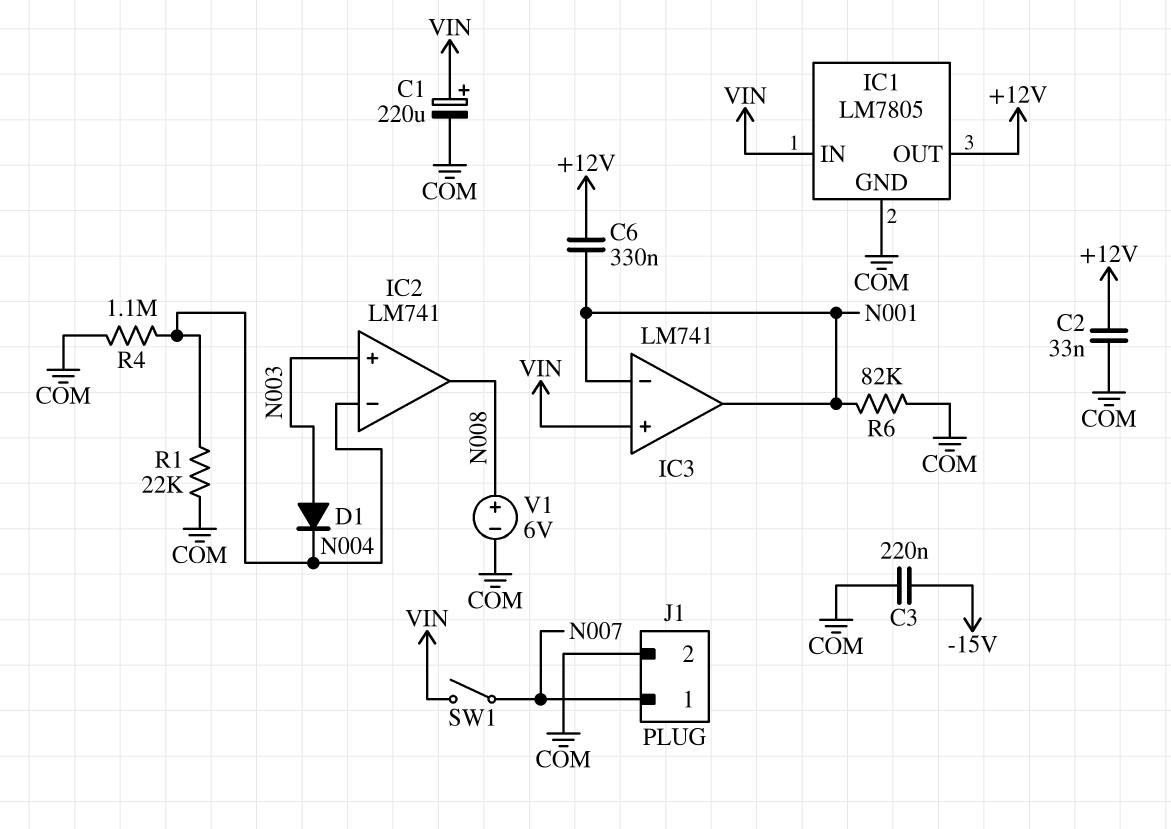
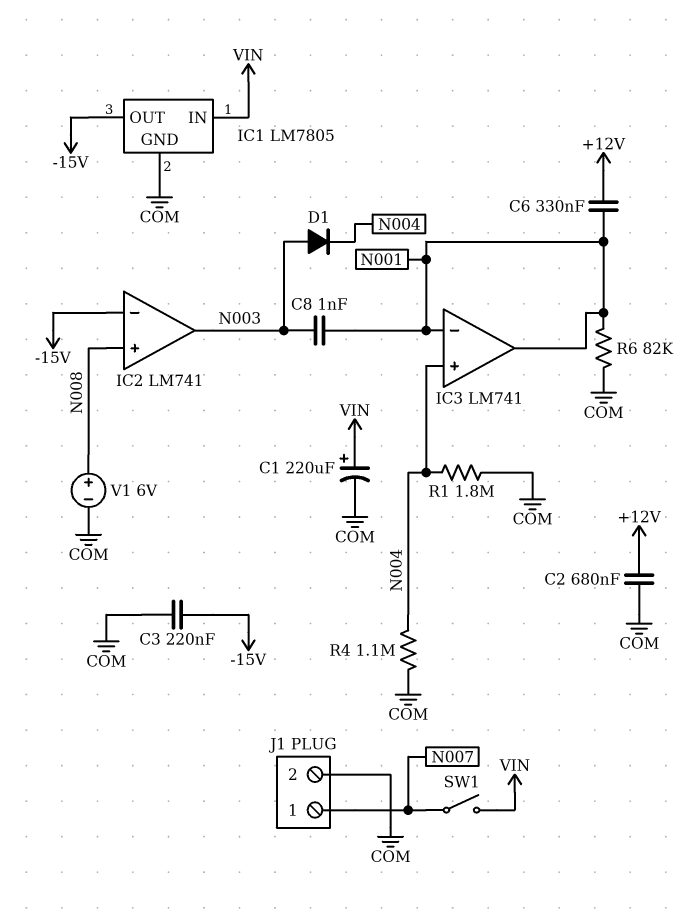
C2: 33nF (+12V, COM) -> 680nF (+12V, COM)
C8: none -> 1nF (N001, N003)
IC1 pin OUT: +12V -> -15V
IC2 pin in+: N003 -> N008
IC2 pin in-: N004 -> -15V
IC2 pin out: N008 -> N003
IC3 pin in+: VIN -> N004
R1: 22k (COM, N004) -> 1.8M (COM, N004)

